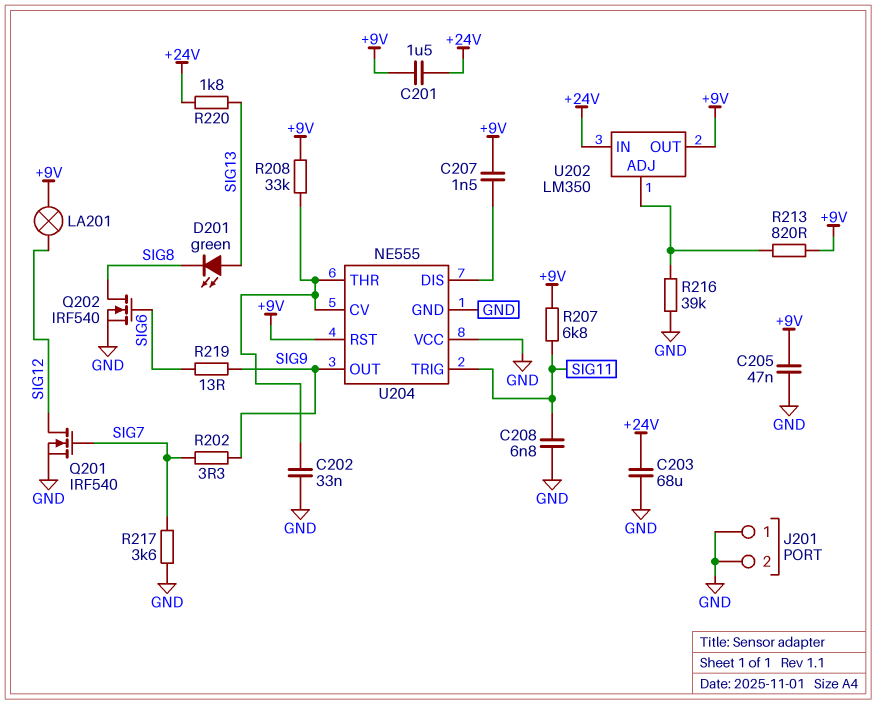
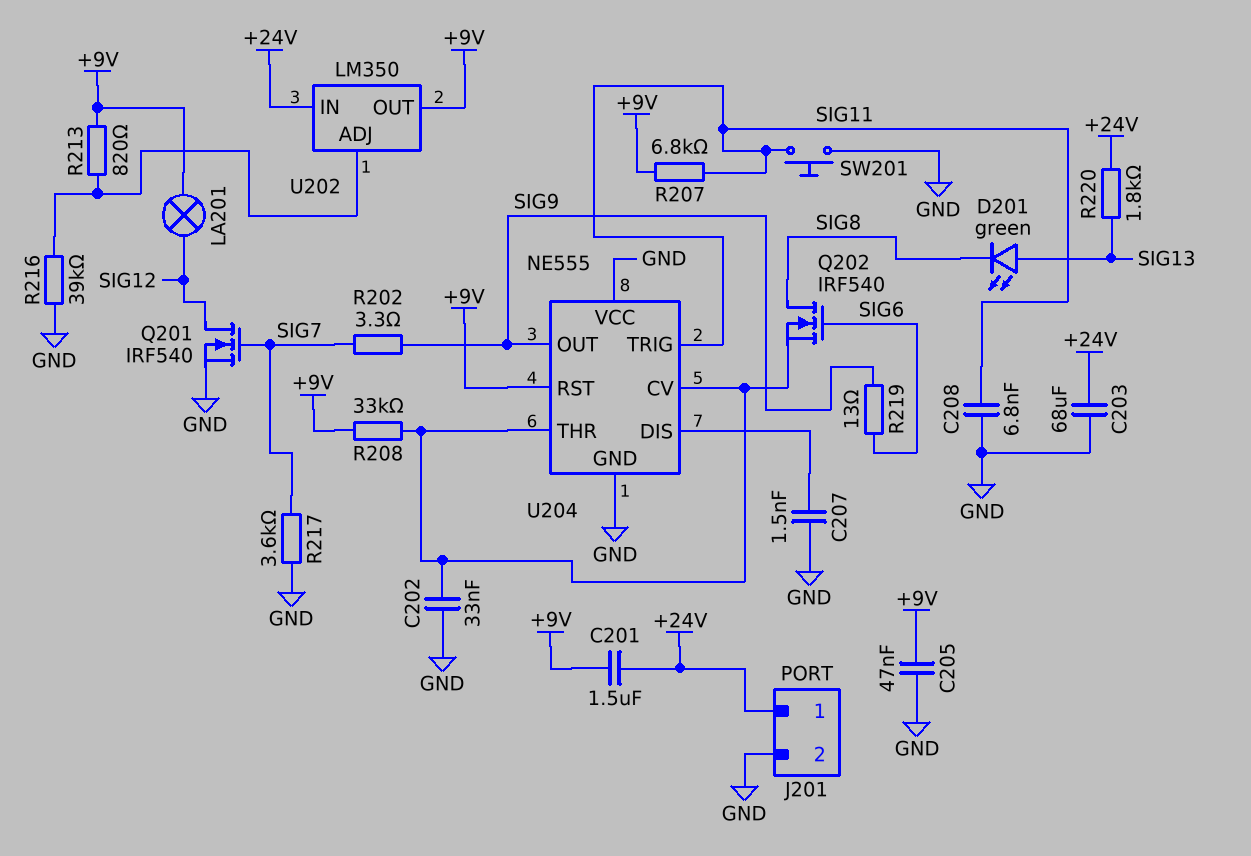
C207: 1.5nF (+9V, U204/DIS) -> 1.5nF (GND, U204/DIS)
J201 pin 1: GND -> +24V
Q202: NMOS IRF540 (G SIG6, D SIG8, S GND) -> NMOS IRF540 (G SIG6, D SIG8, S U204/CV)
SW201: none -> button (GND, SIG11)

